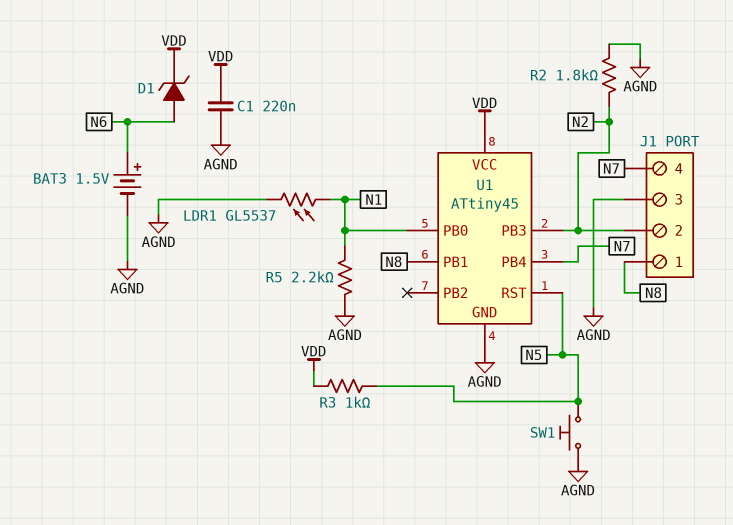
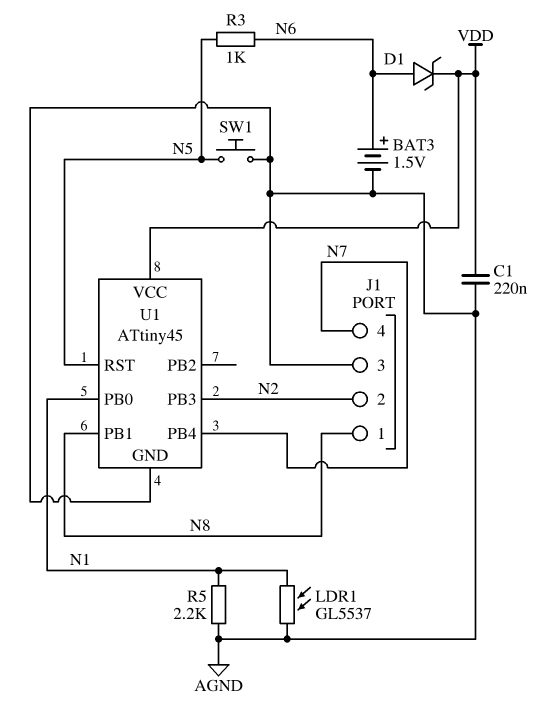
R2: 1.8k (AGND, N2) -> none
R3: 1k (N5, VDD) -> 1k (N5, N6)

